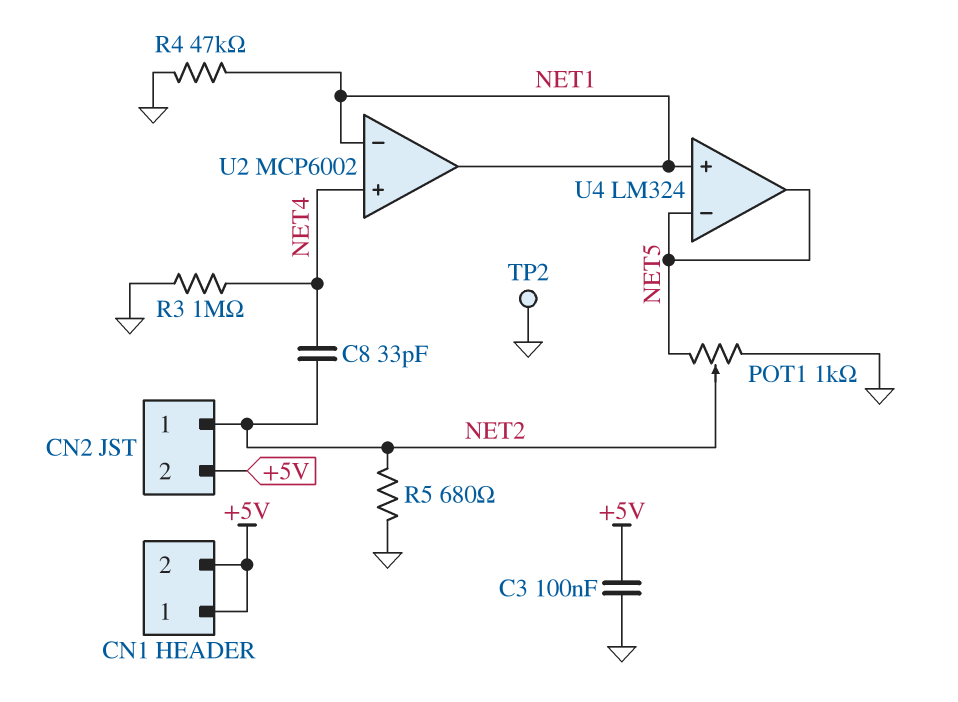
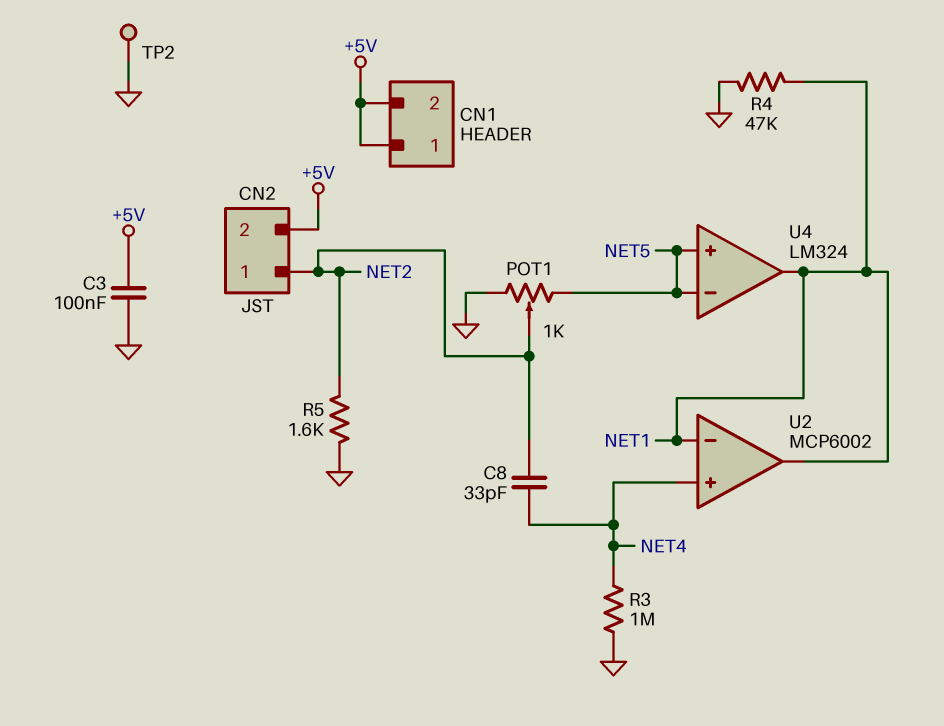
R5: 680 (GND, NET2) -> 1.6k (GND, NET2)
U4 pin in+: NET1 -> NET5
U4 pin out: NET5 -> NET1

